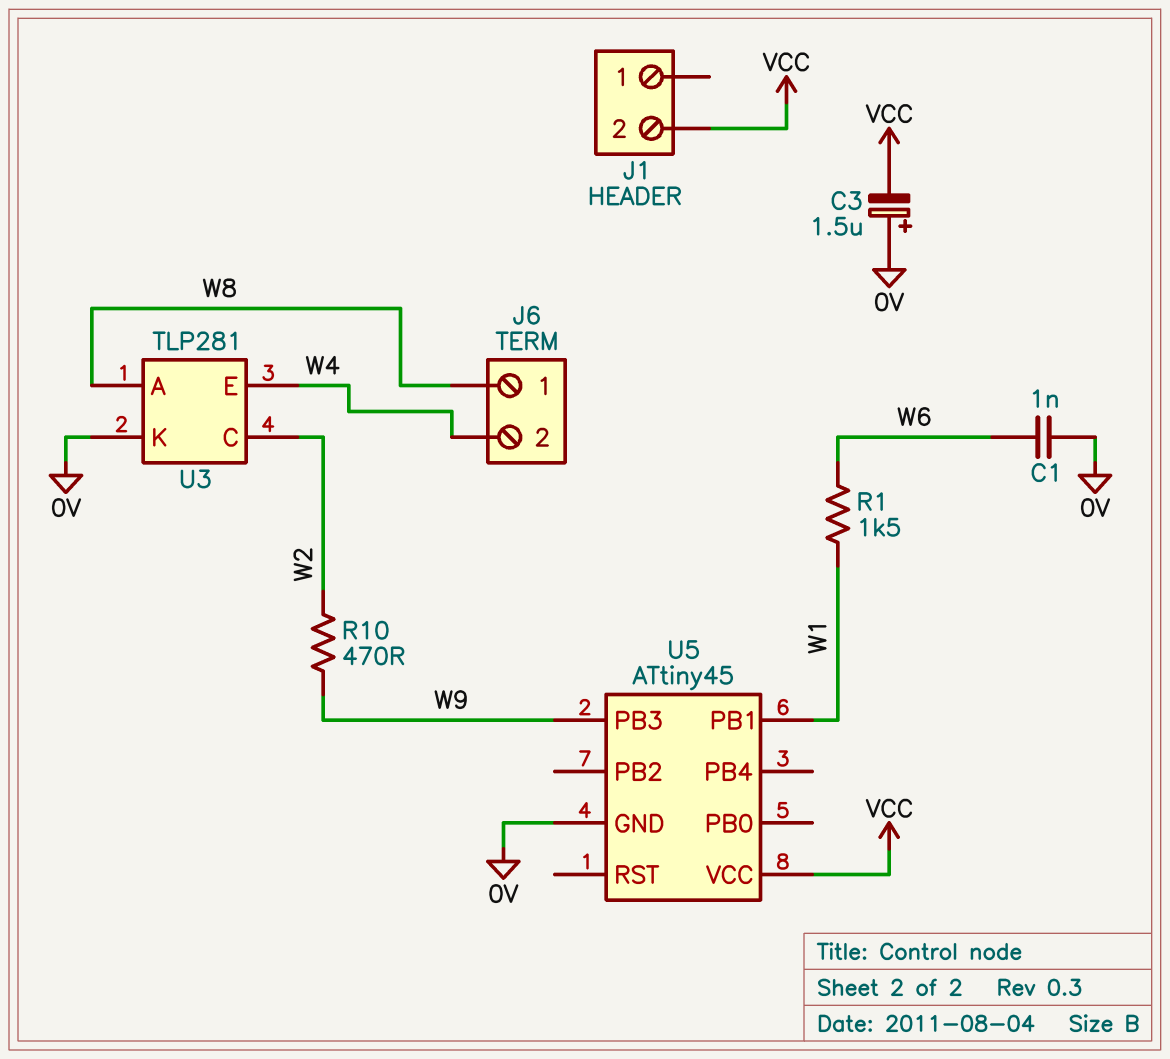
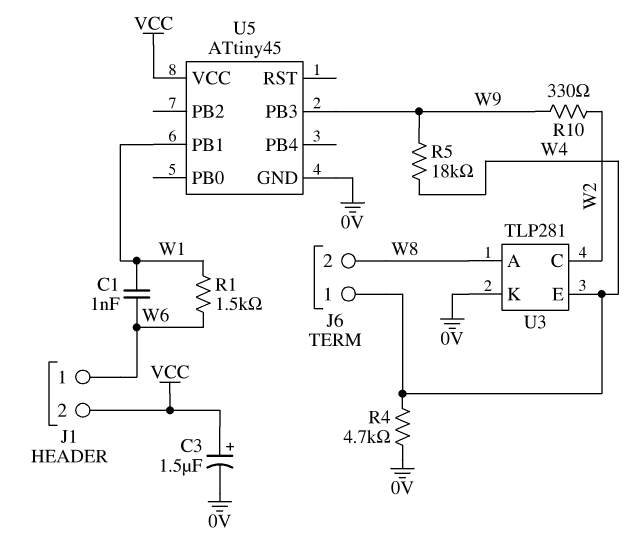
C1: 1nF (0V, W6) -> 1nF (W1, W6)
C3: 1.5uF (plus 0V, minus VCC) -> 1.5uF (plus VCC, minus 0V)
J1 pin 1: none -> W6
J6 pin 1: W8 -> W4
J6 pin 2: W4 -> W8
R4: none -> 4.7k (0V, W4)
R5: none -> 18k (W4, W9)
R10: 470 (W2, W9) -> 330 (W2, W9)

